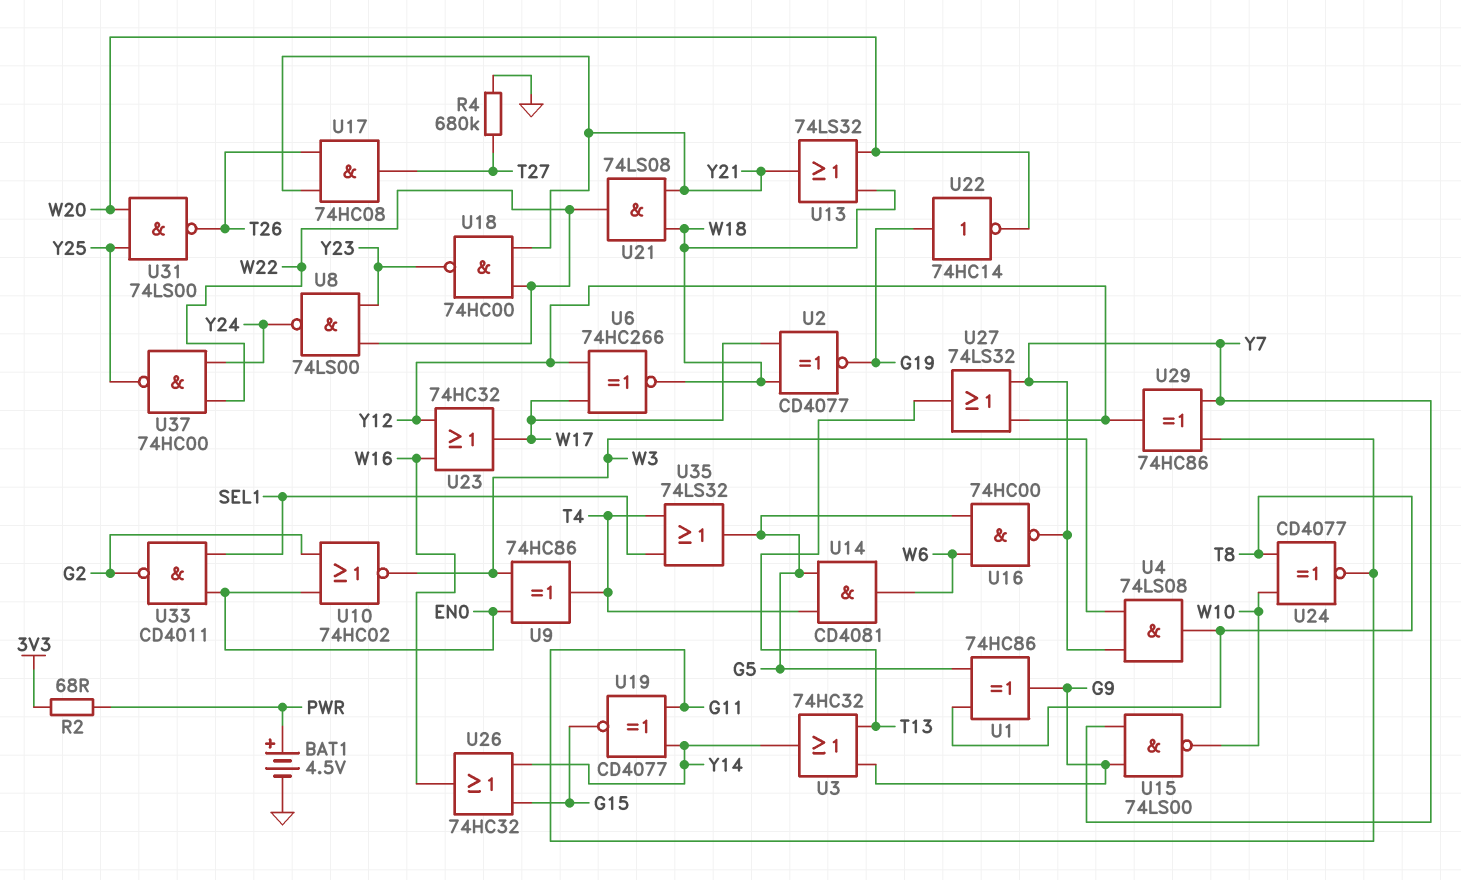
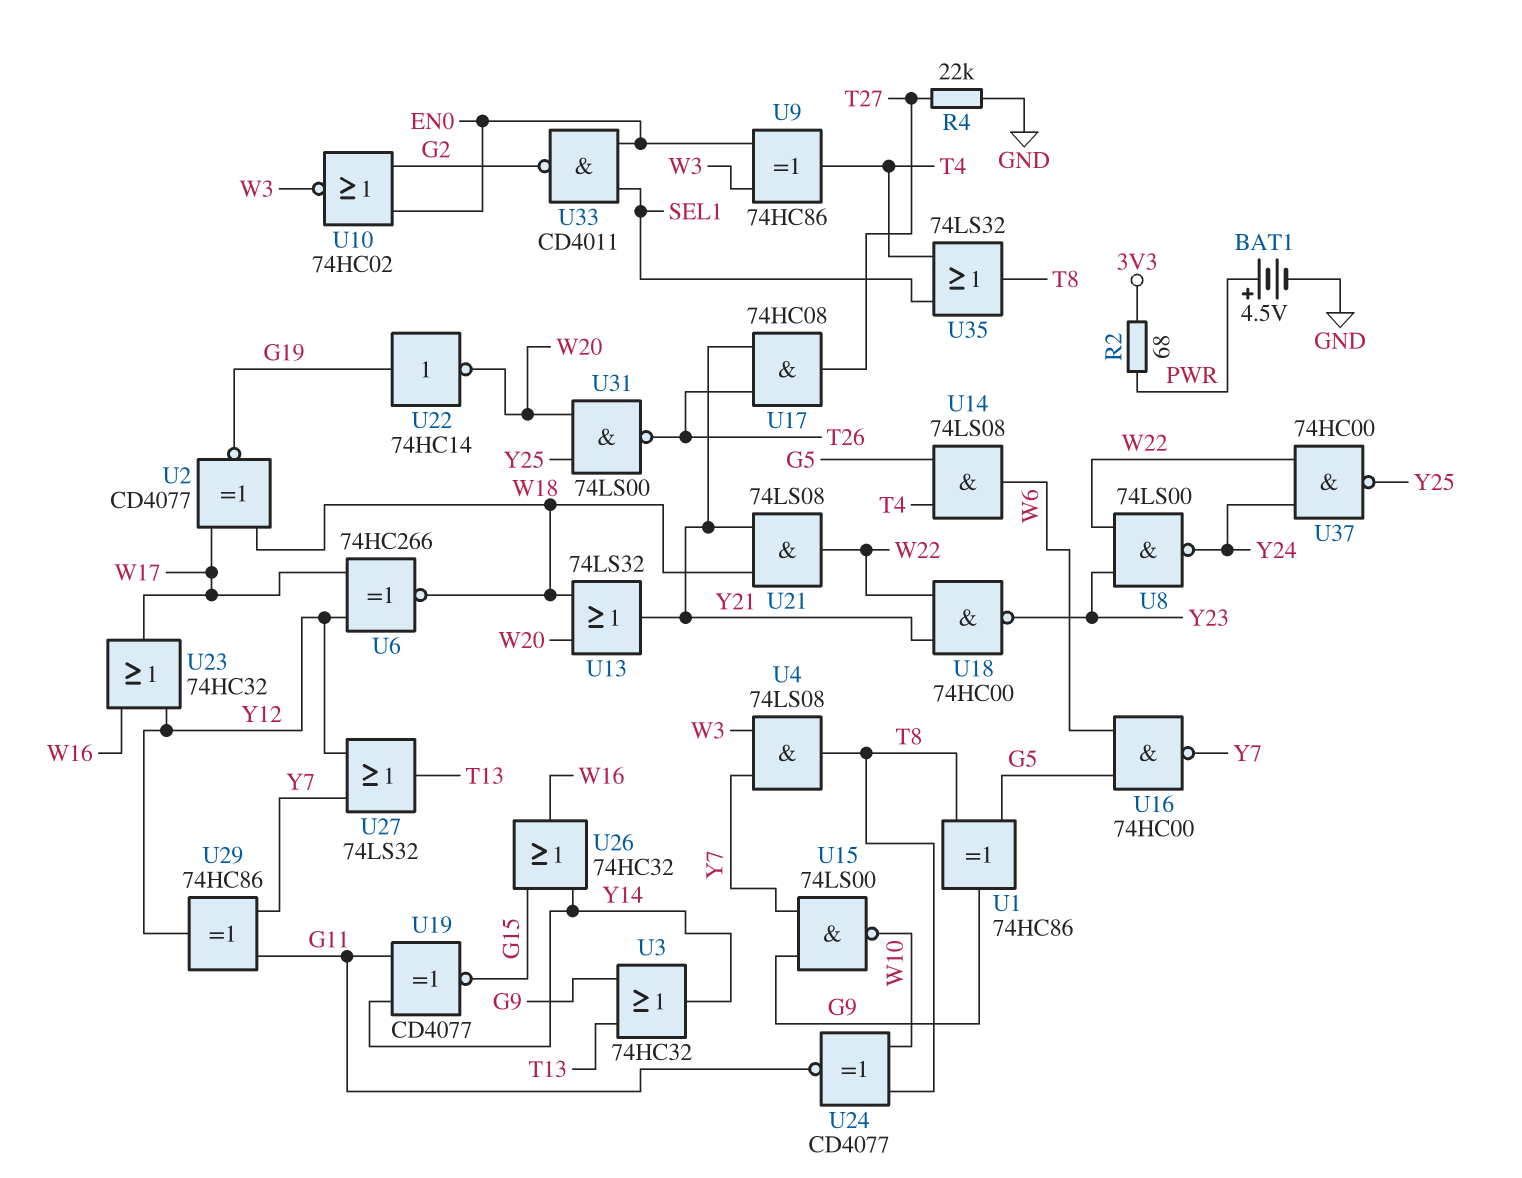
R4: 680k (GND, T27) -> 22k (GND, T27)
U14: AND CD4081 (in G5, in T4, out W6) -> AND 74LS08 (in G5, in T4, out W6)
U35: OR 74LS32 (in SEL1, in T4, out G5) -> OR 74LS32 (in SEL1, in T4, out T8)

